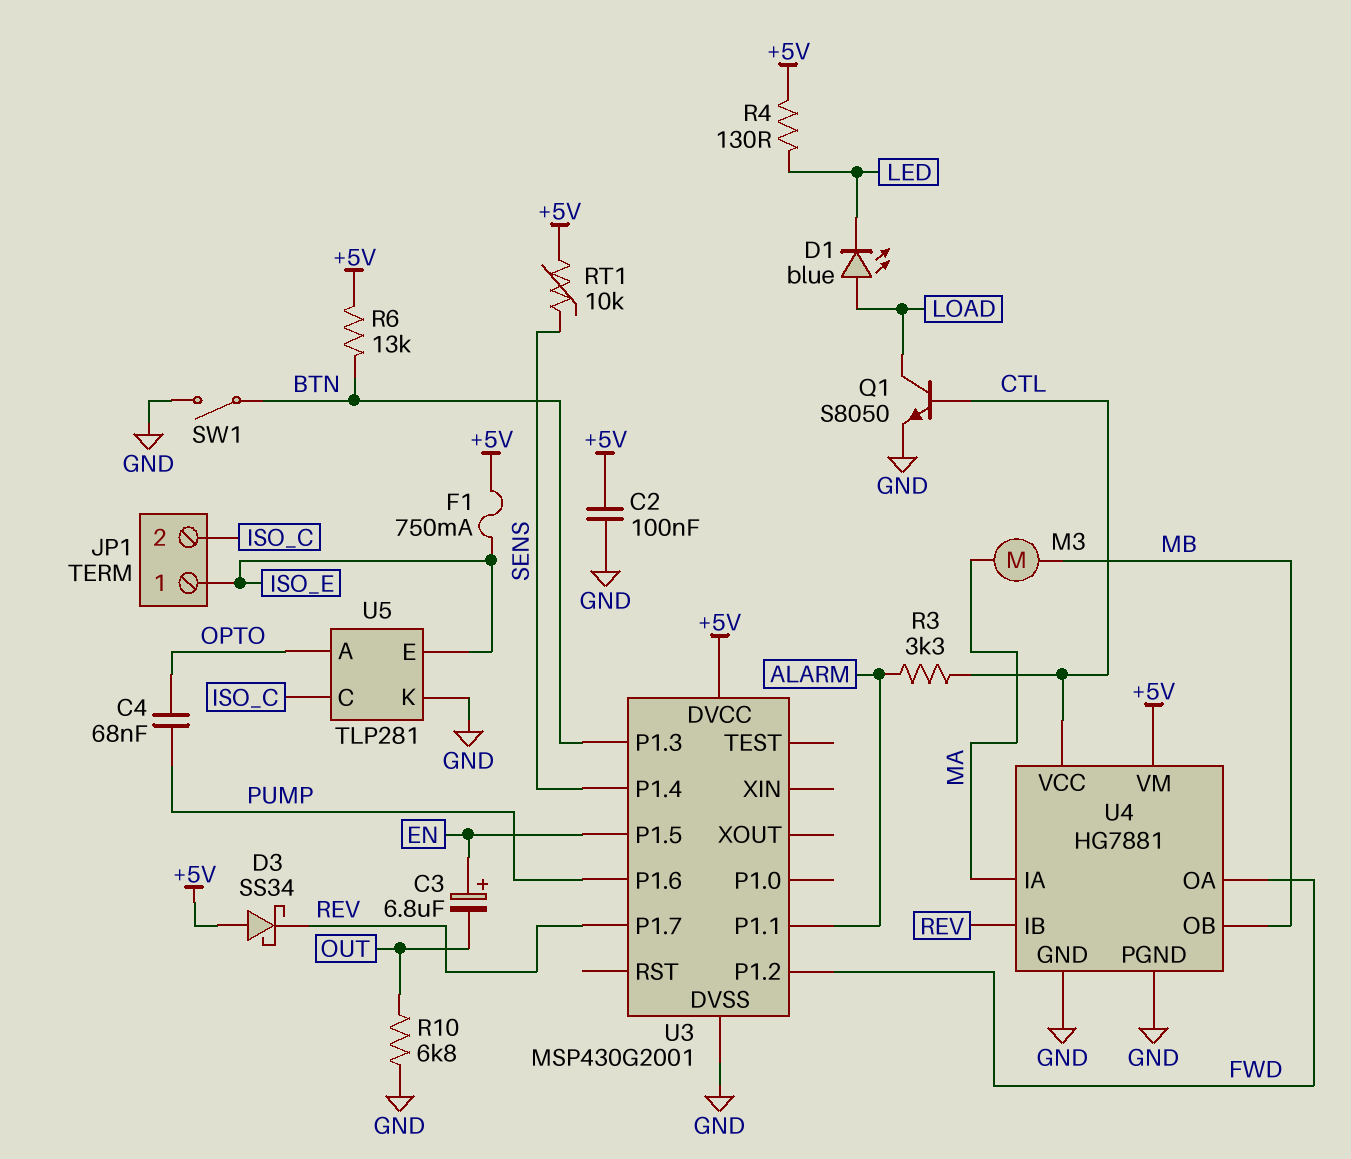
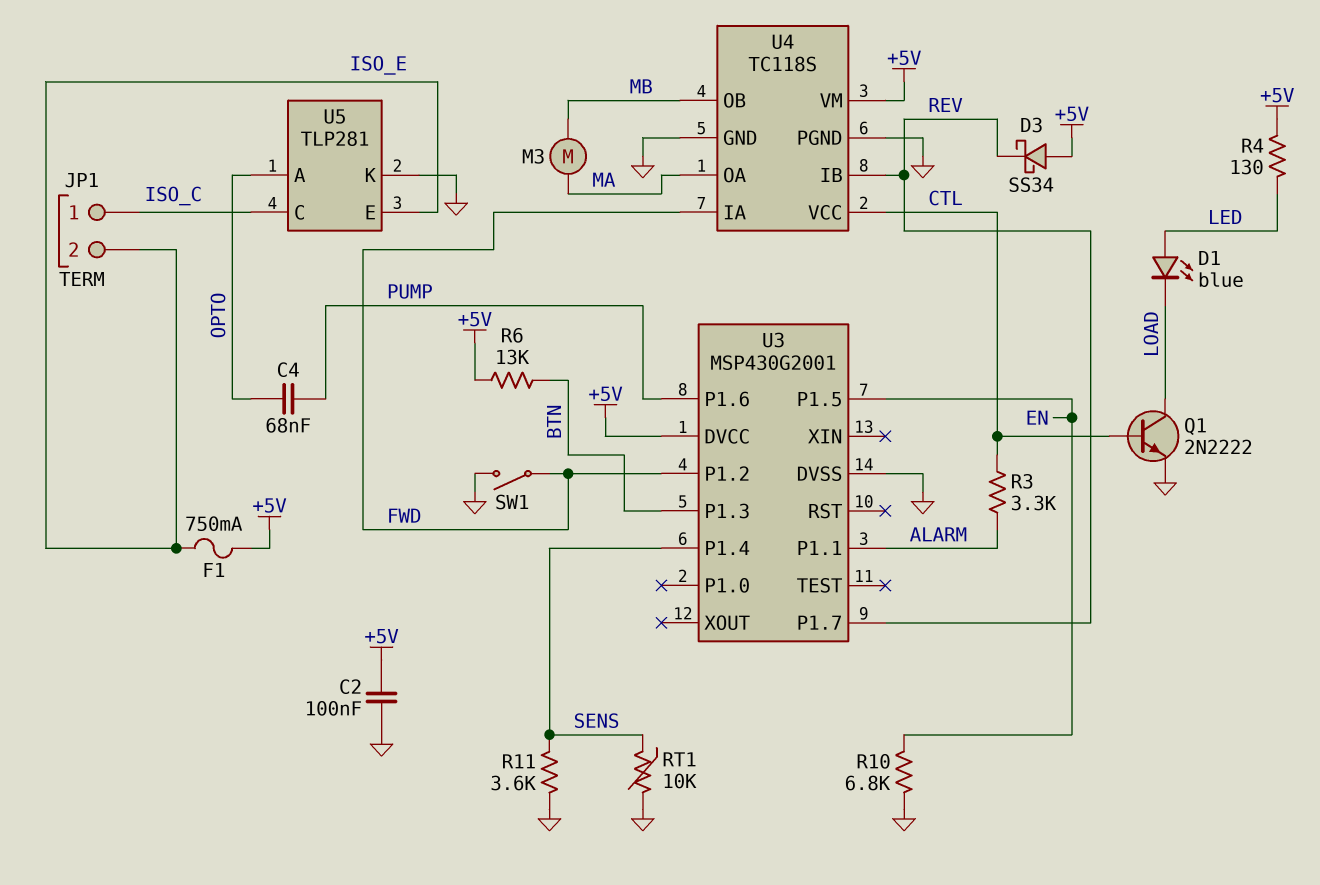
C3: 6.8uF (plus EN, minus OUT) -> none
D1: LED blue (A LOAD, K LED) -> LED blue (A LED, K LOAD)
JP1 pin 1: ISO_E -> ISO_C
JP1 pin 2: ISO_C -> ISO_E
Q1: NPN S8050 (B CTL, C LOAD, E GND) -> NPN 2N2222 (B CTL, C LOAD, E GND)
R10: 6.8k (GND, OUT) -> 6.8k (EN, GND)
R11: none -> 3.6k (GND, SENS)
RT1: 10k (+5V, SENS) -> 10k (GND, SENS)
SW1: switch (BTN, GND) -> switch (FWD, GND)
U4: HG7881 -> TC118S
U4 pin IA: MA -> FWD
U4 pin OA: FWD -> MA

